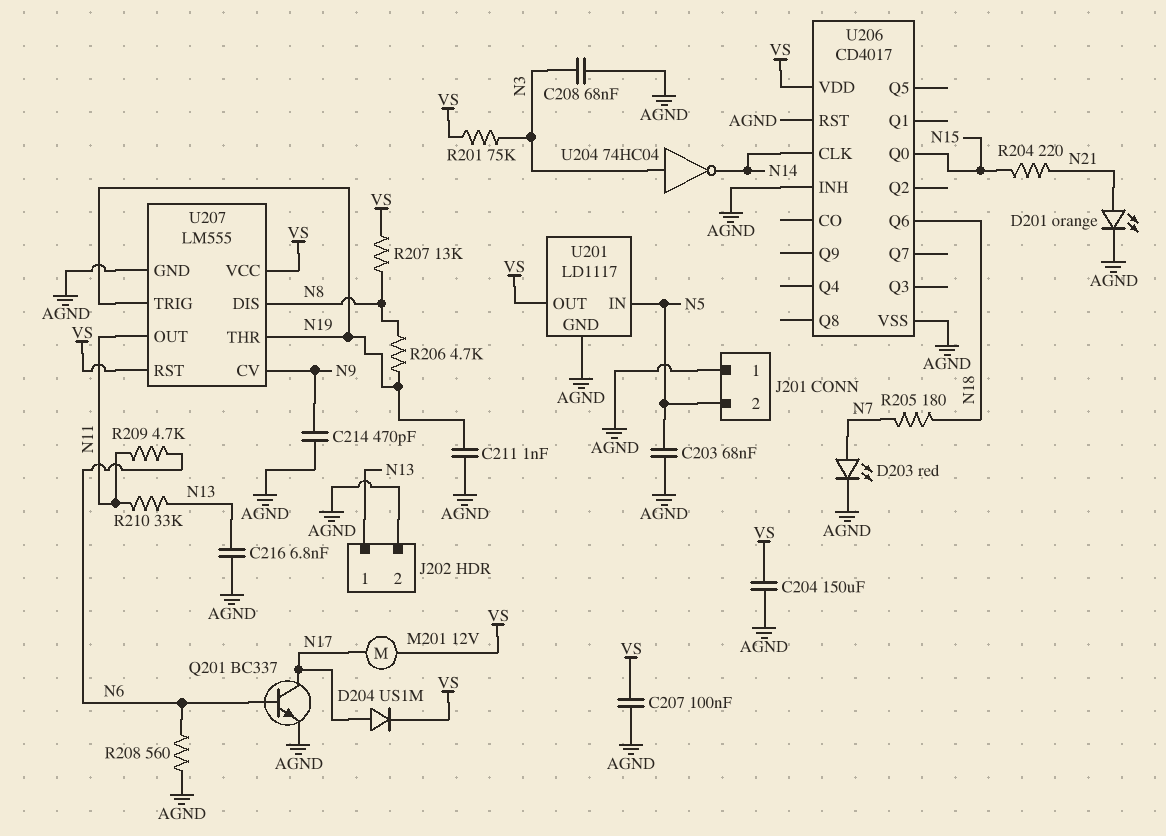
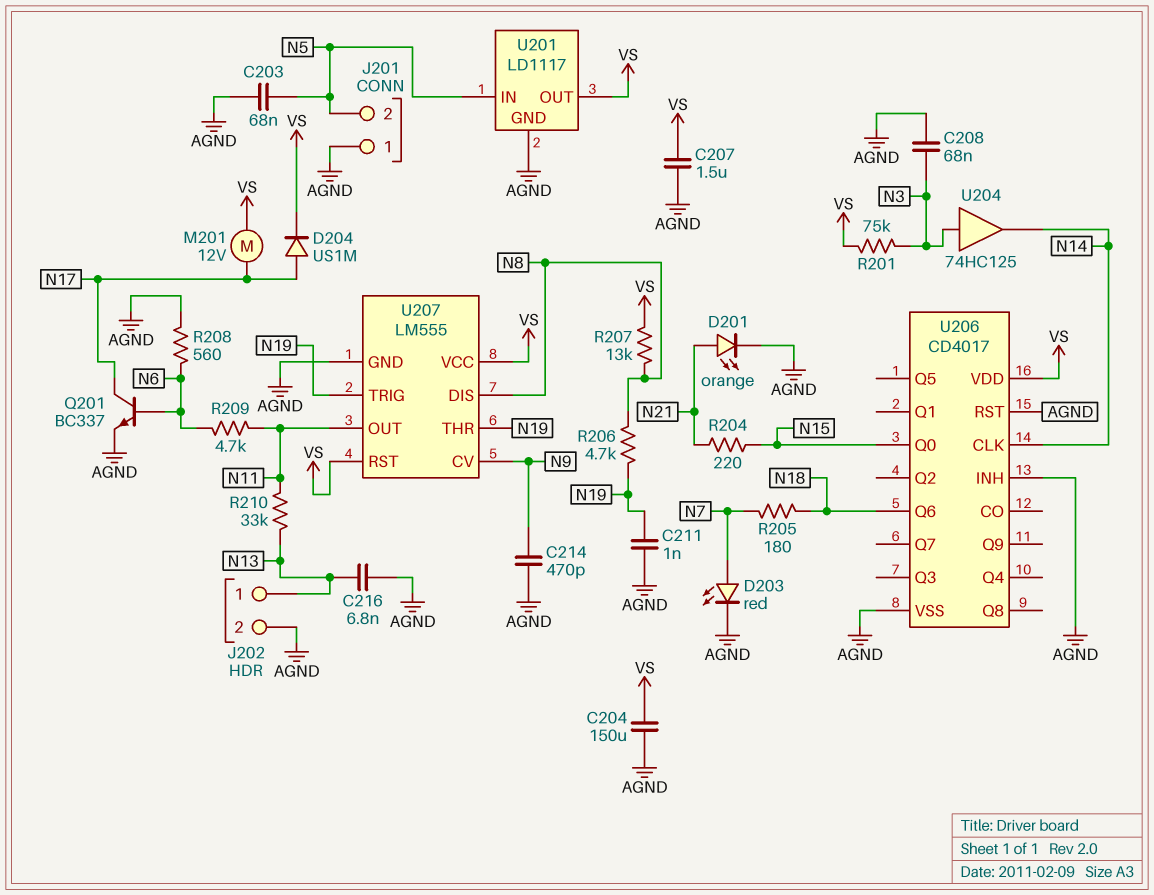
C207: 100nF (AGND, VS) -> 1.5uF (AGND, VS)
U204: NOT 74HC04 (in N3, out N14) -> buffer 74HC125 (in N3, out N14)

